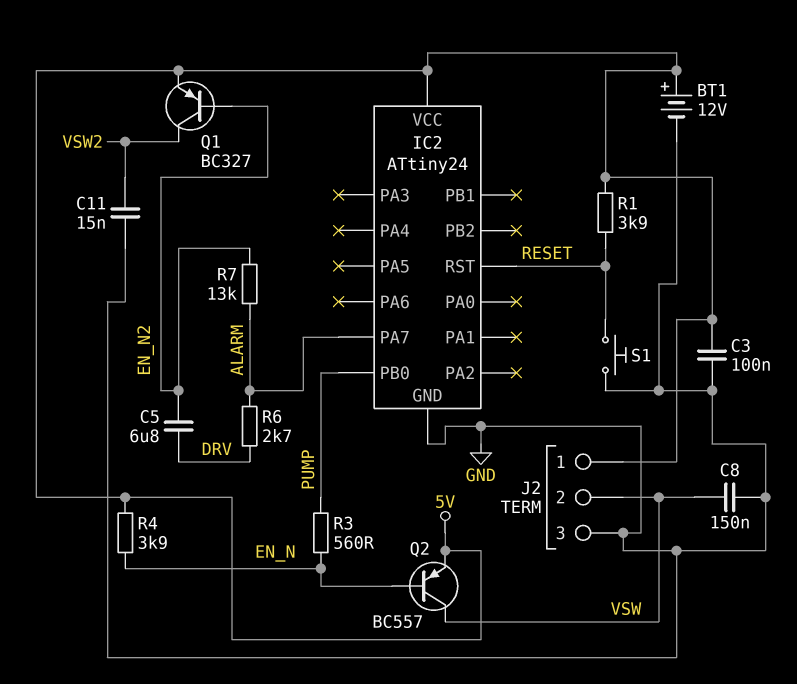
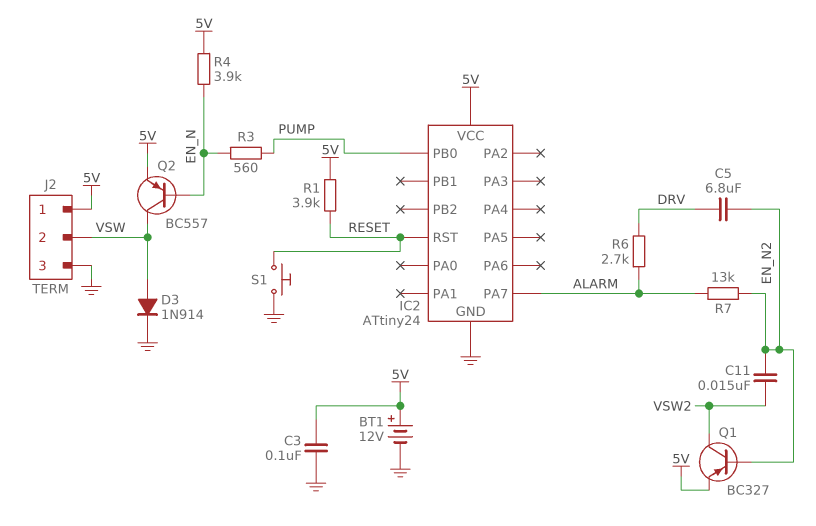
C8: 150nF (GND, VSW) -> none
C11: 15nF (GND, VSW2) -> 15nF (EN_N2, VSW2)
D3: none -> diode 1N914 (A VSW, K GND)

